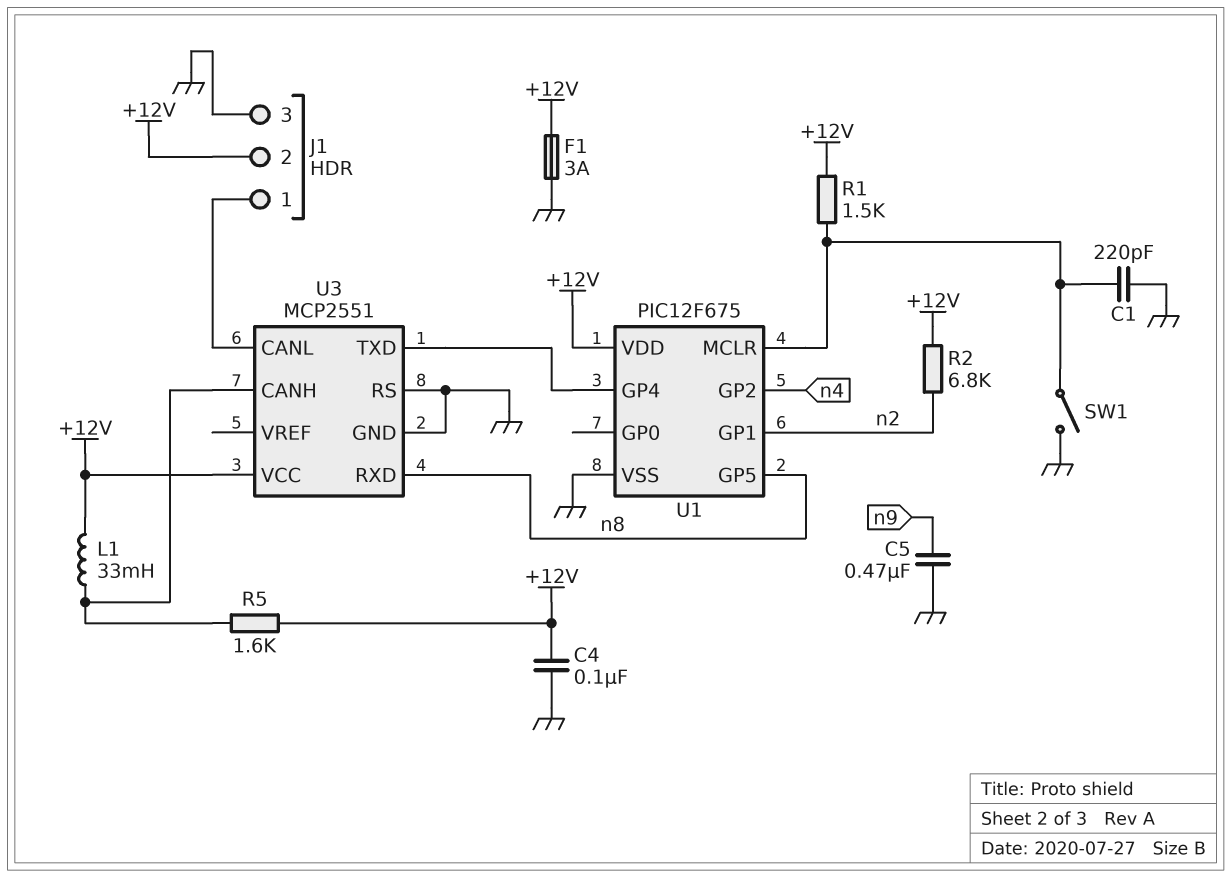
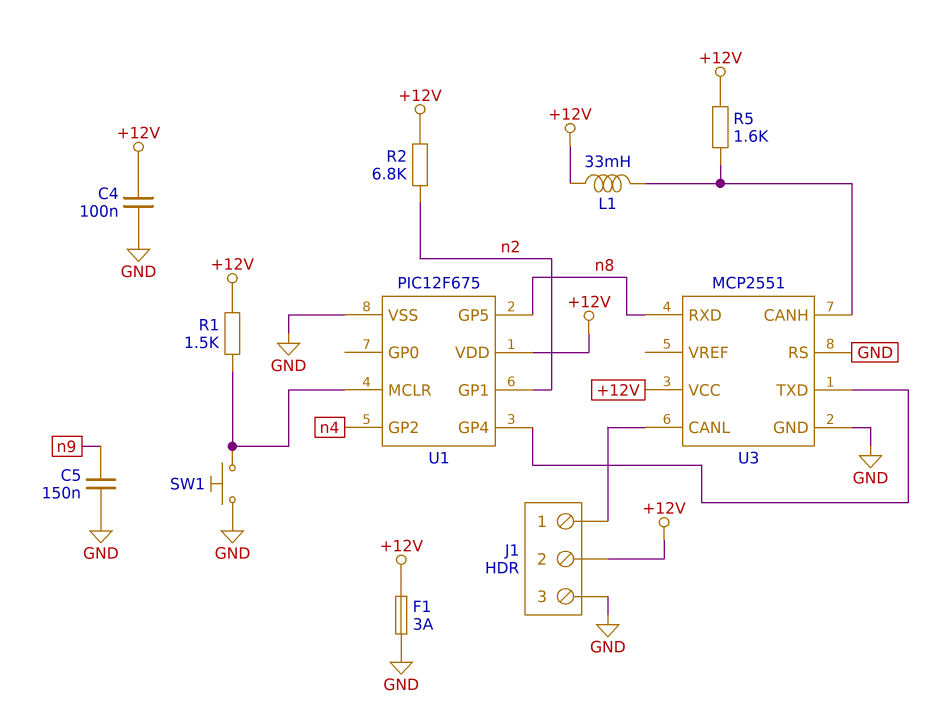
C1: 220pF (GND, U1/MCLR) -> none
C5: 470nF (GND, n9) -> 150nF (GND, n9)
SW1: switch (GND, U1/MCLR) -> button (GND, U1/MCLR)

